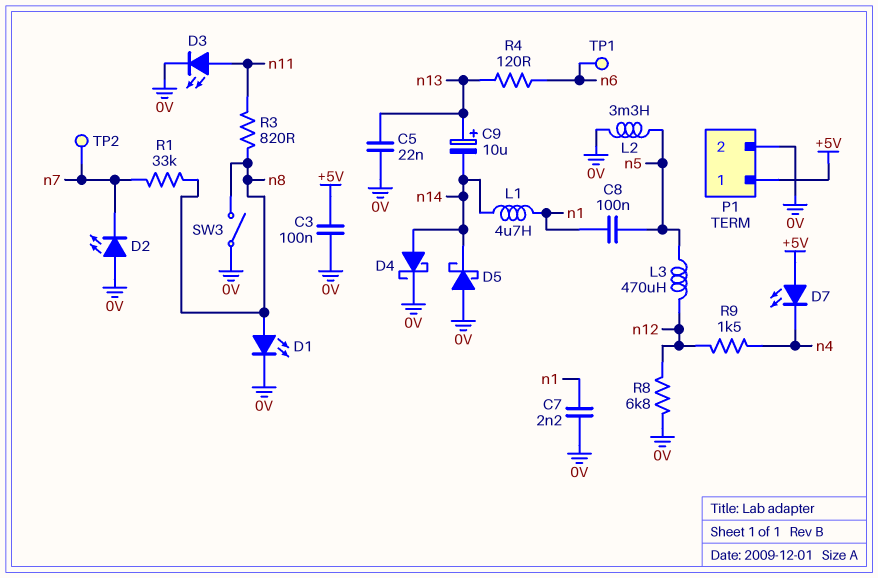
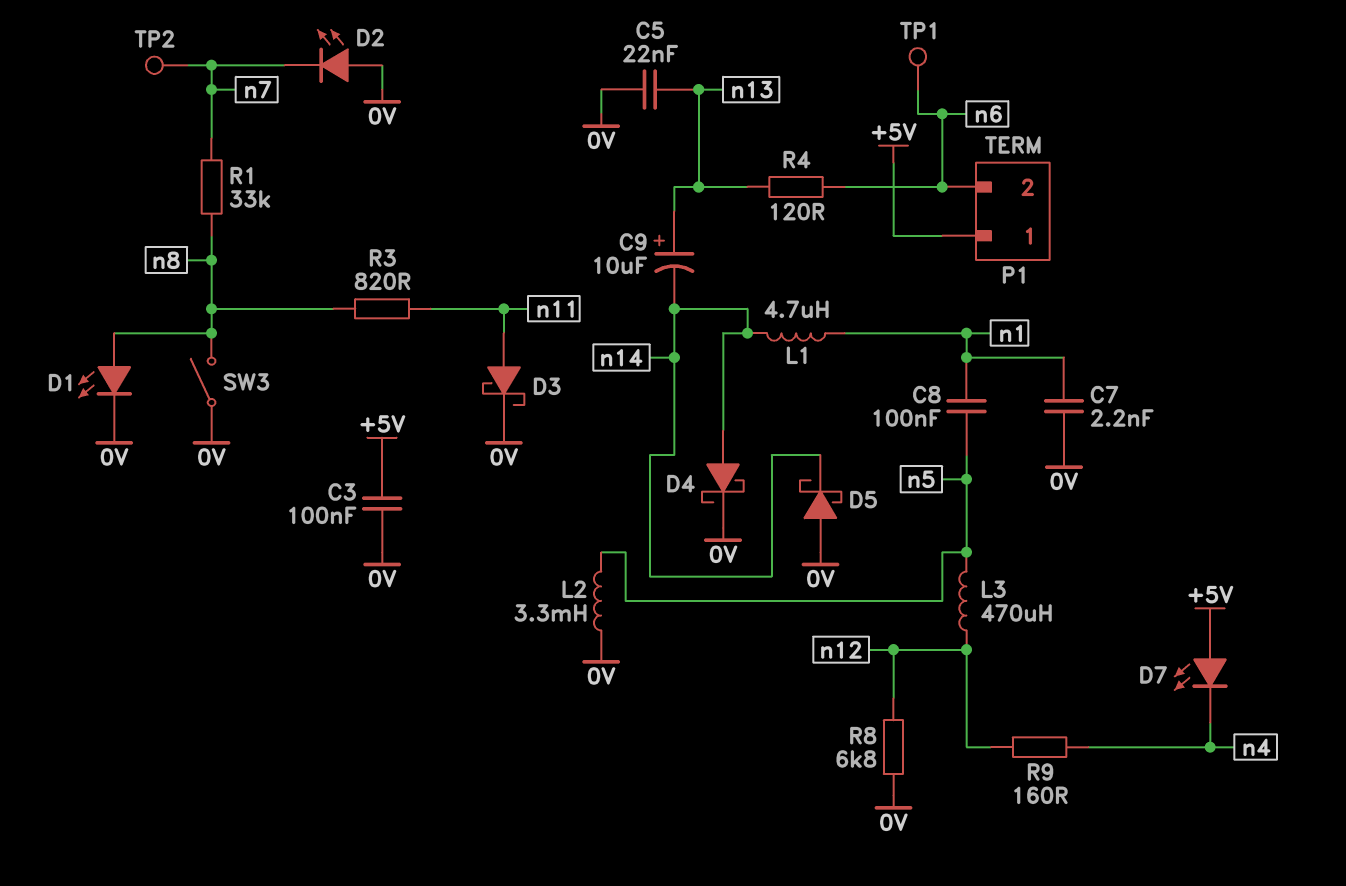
D3: LED (A n11, K 0V) -> schottky (A n11, K 0V)
P1 pin 2: 0V -> n6
R9: 1.5k (n4, n12) -> 160 (n4, n12)

